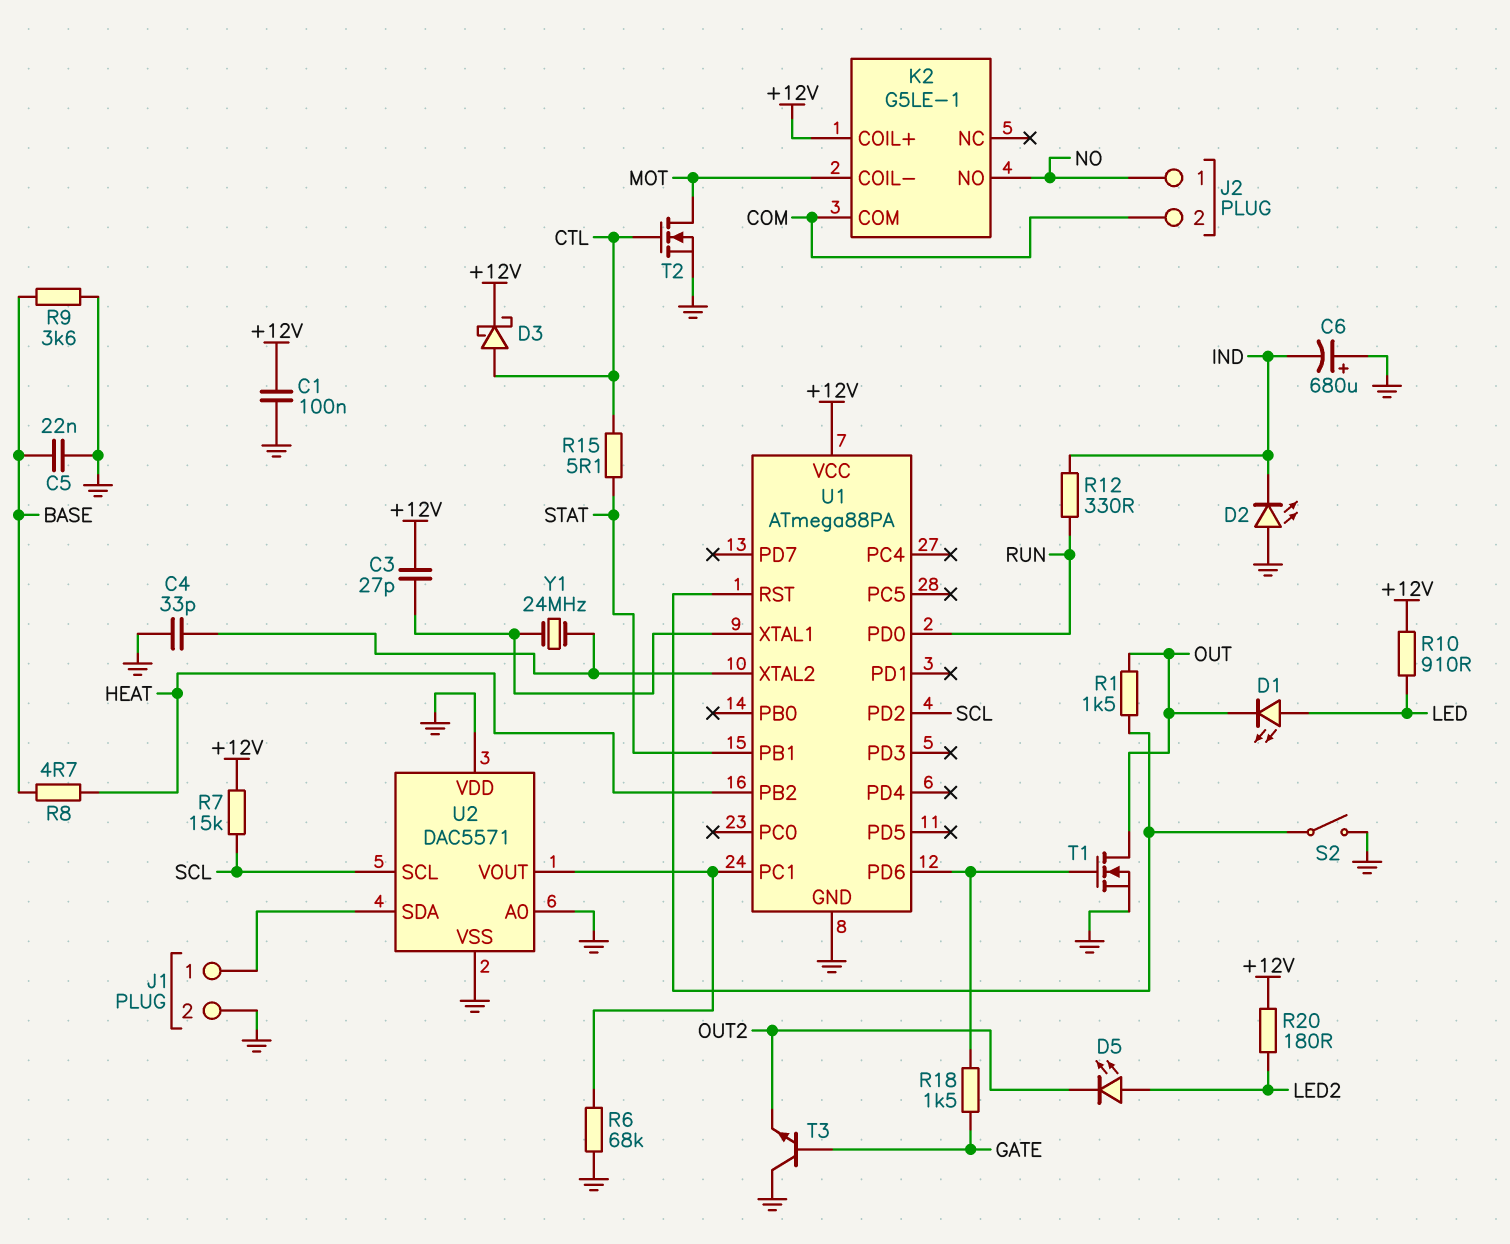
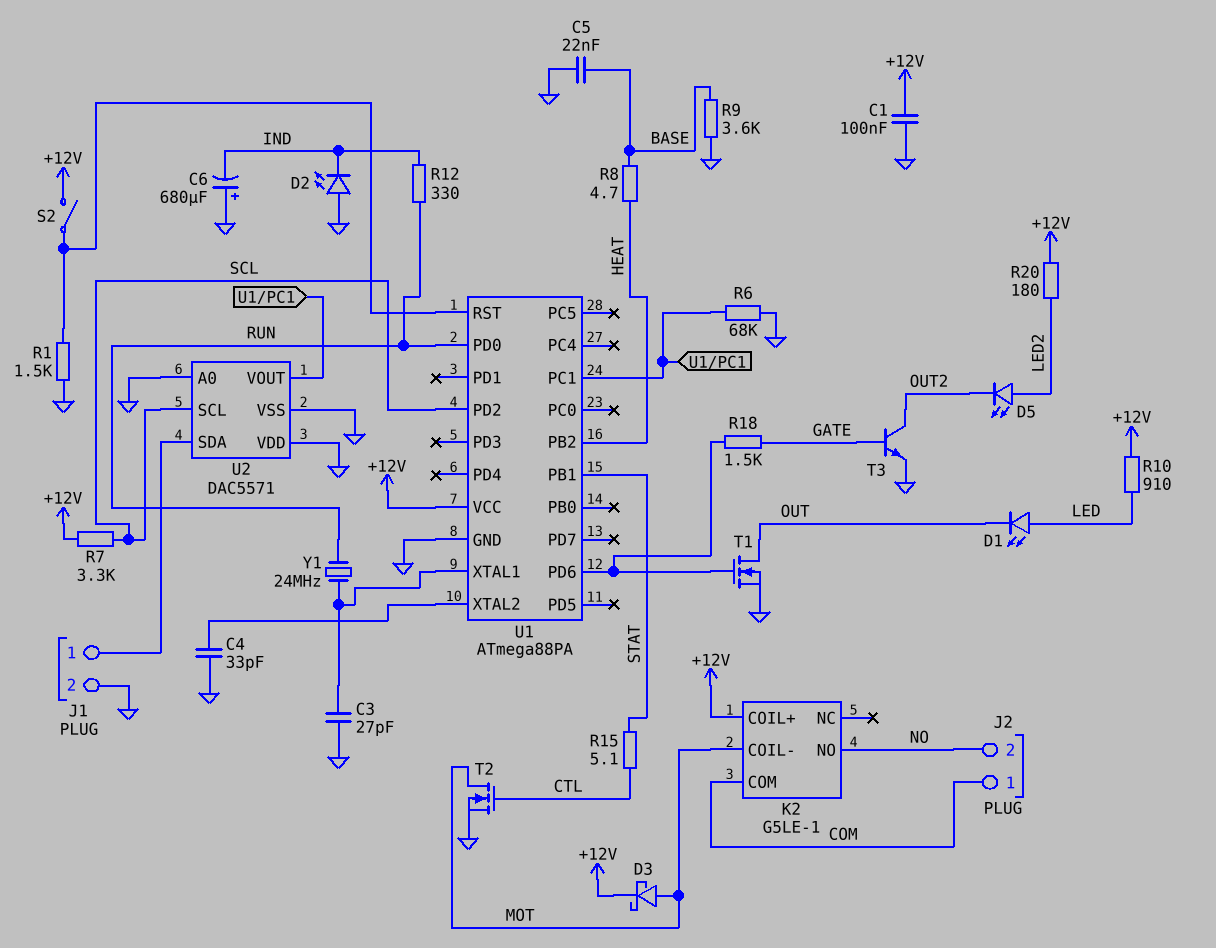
C3: 27pF (+12V, U1/XTAL1) -> 27pF (GND, U1/XTAL1)
D3: schottky (A CTL, K +12V) -> schottky (A MOT, K +12V)
J2 pin 1: NO -> COM
J2 pin 2: COM -> NO
R1: 1.5k (OUT, U1/RST) -> 1.5k (GND, U1/RST)
R7: 15k (+12V, SCL) -> 3.3k (+12V, SCL)
S2: switch (GND, U1/RST) -> switch (+12V, U1/RST)
T3: NPN (B GATE, C GND, E OUT2) -> NPN (B GATE, C OUT2, E GND)
Y1: 24MHz (U1/XTAL1, U1/XTAL2) -> 24MHz (RUN, U1/XTAL1)

